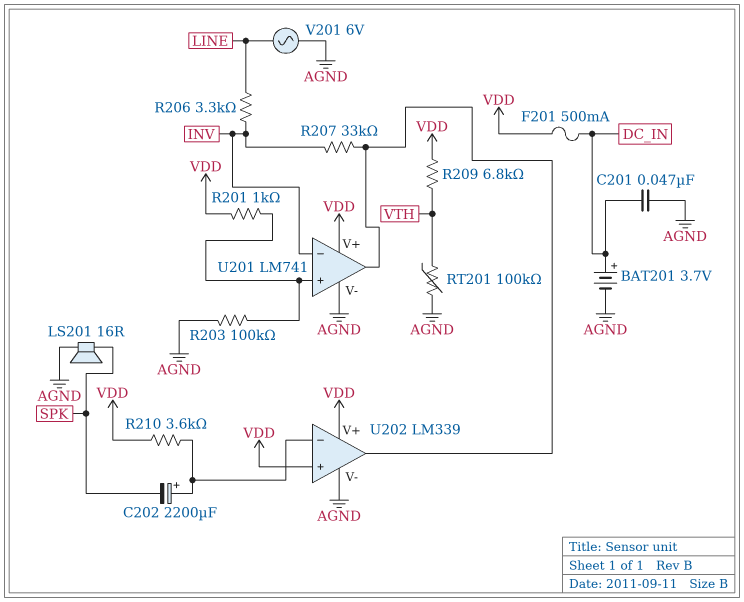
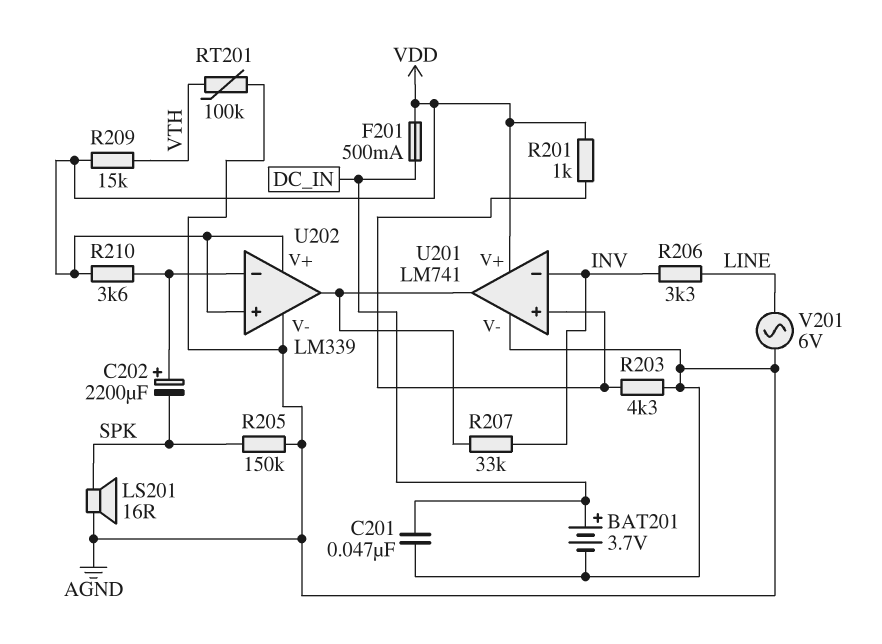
R203: 100k (AGND, U201/in+) -> 4.3k (AGND, U201/in+)
R205: none -> 150k (AGND, SPK)
R209: 6.8k (VDD, VTH) -> 15k (VDD, VTH)

